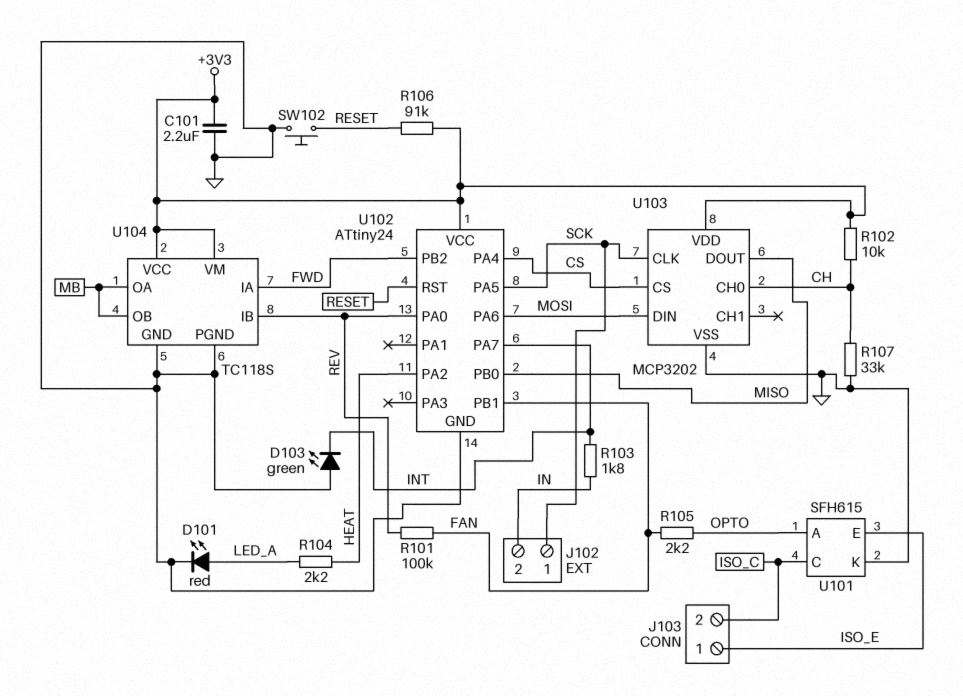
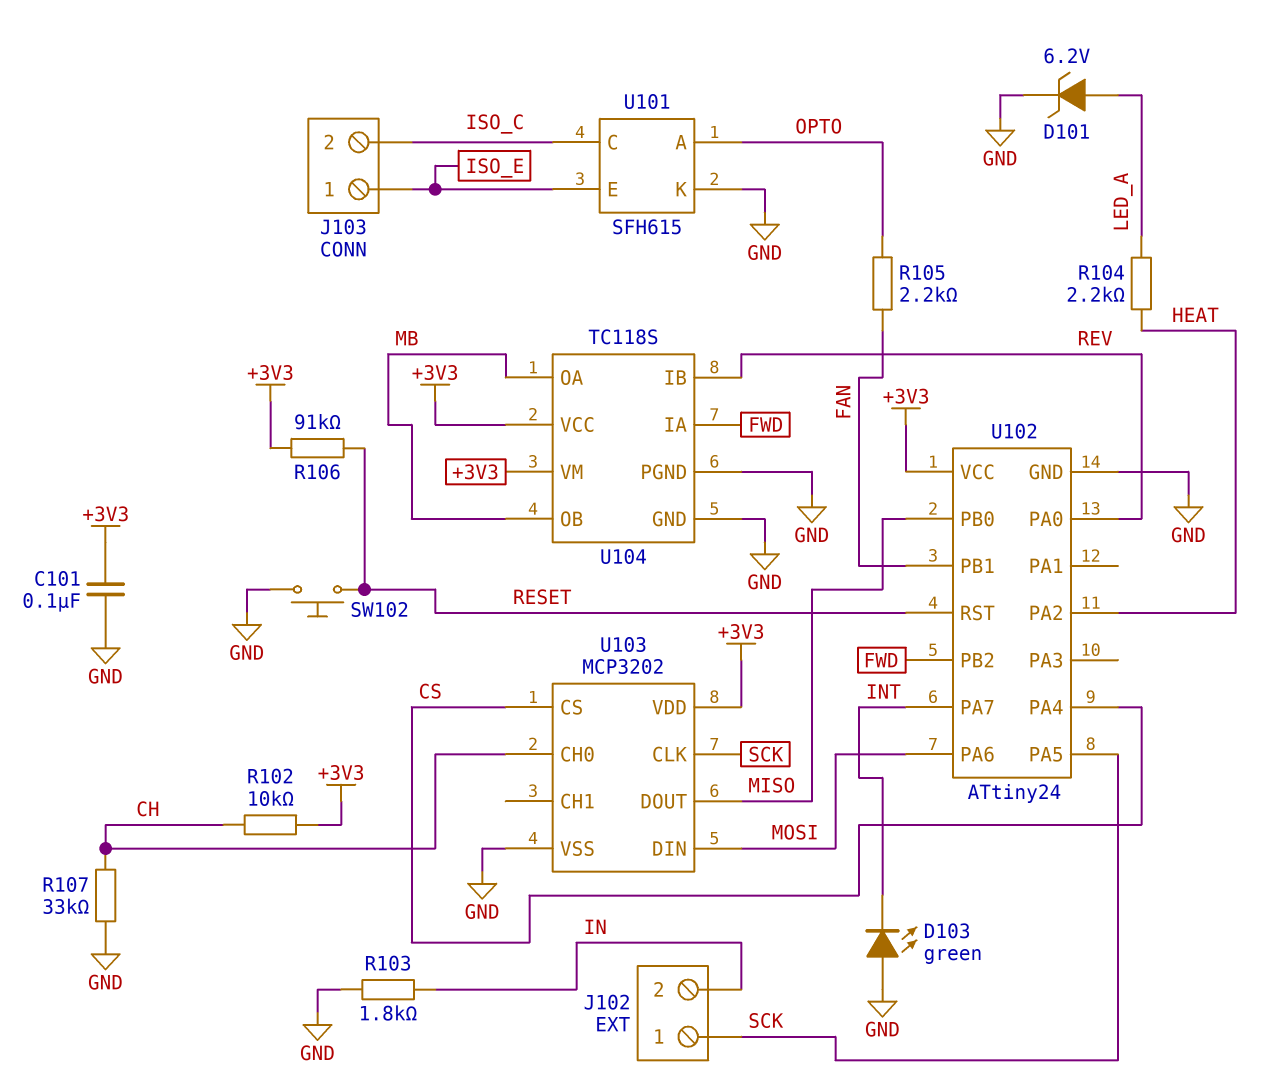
C101: 2.2uF (+3V3, GND) -> 100nF (+3V3, GND)
D101: LED red (A LED_A, K GND) -> zener 6.2V (A LED_A, K GND)
R101: 100k (FAN, REV) -> none
R103: 1.8k (IN, INT) -> 1.8k (GND, IN)

